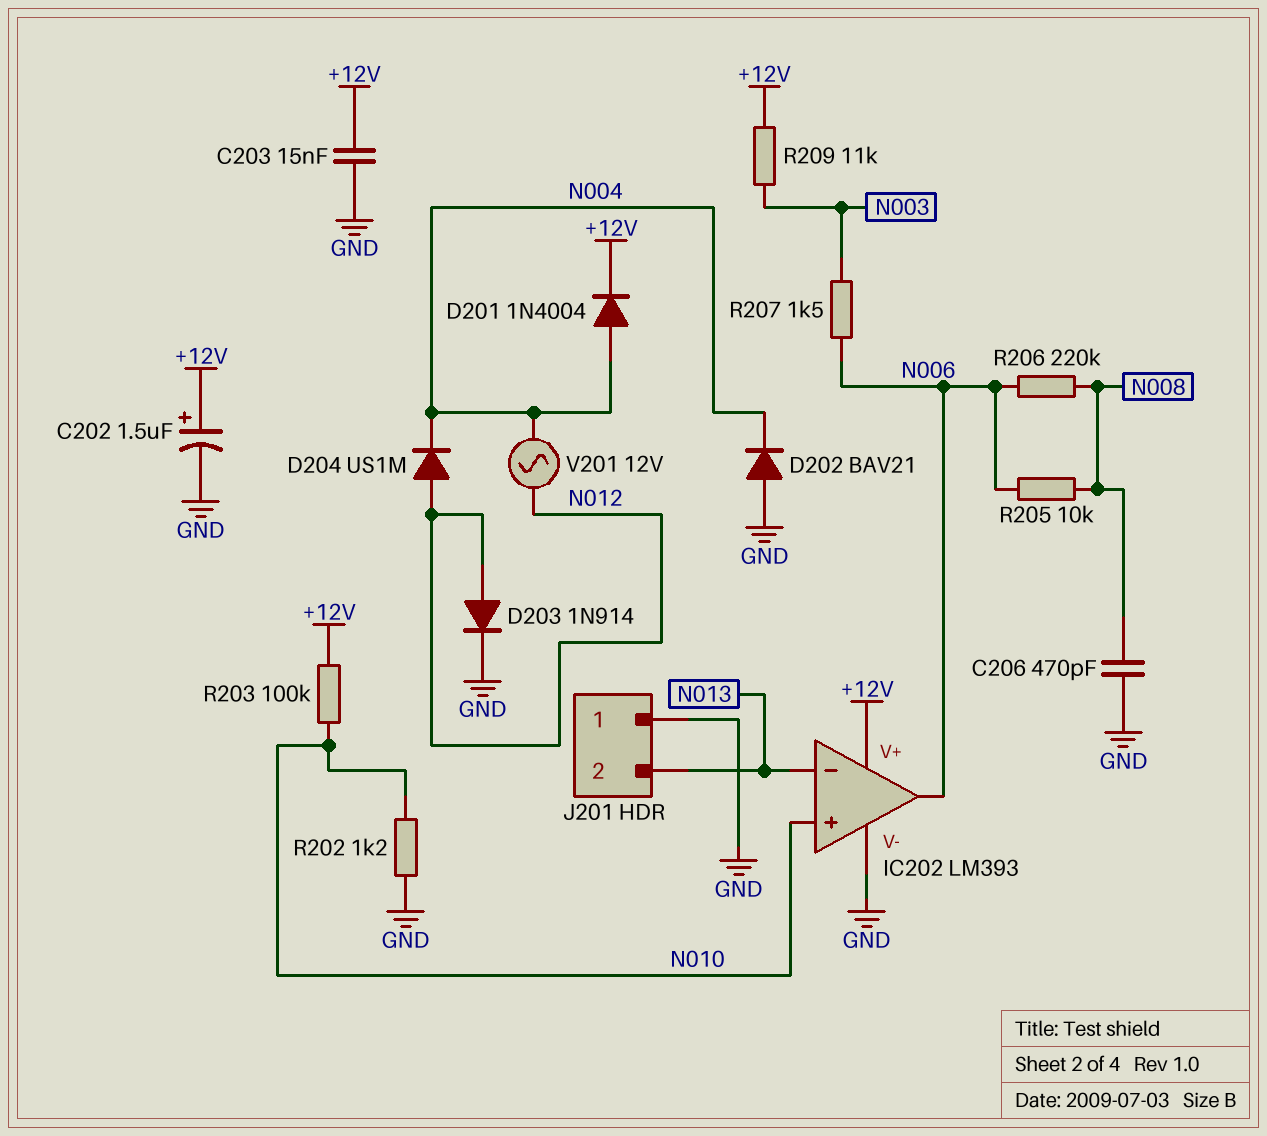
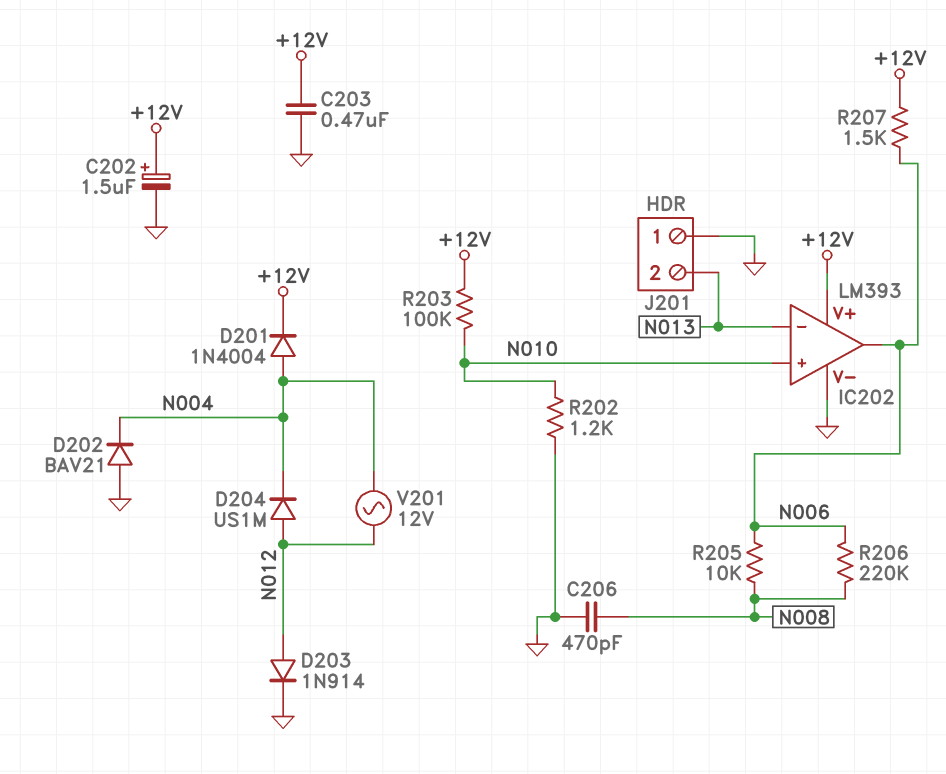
C203: 15nF (+12V, GND) -> 470nF (+12V, GND)
R207: 1.5k (N003, N006) -> 1.5k (+12V, N006)
R209: 11k (+12V, N003) -> none

